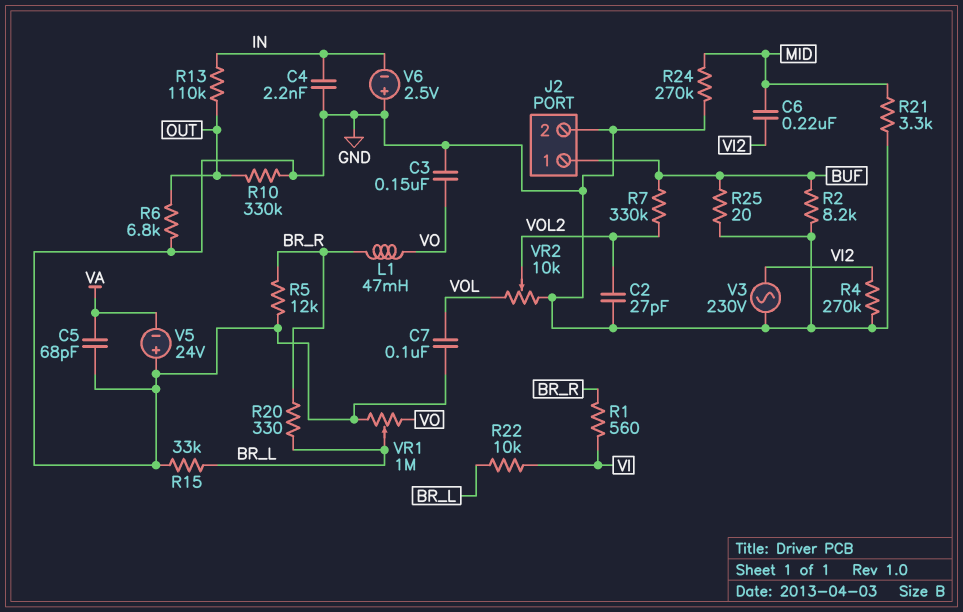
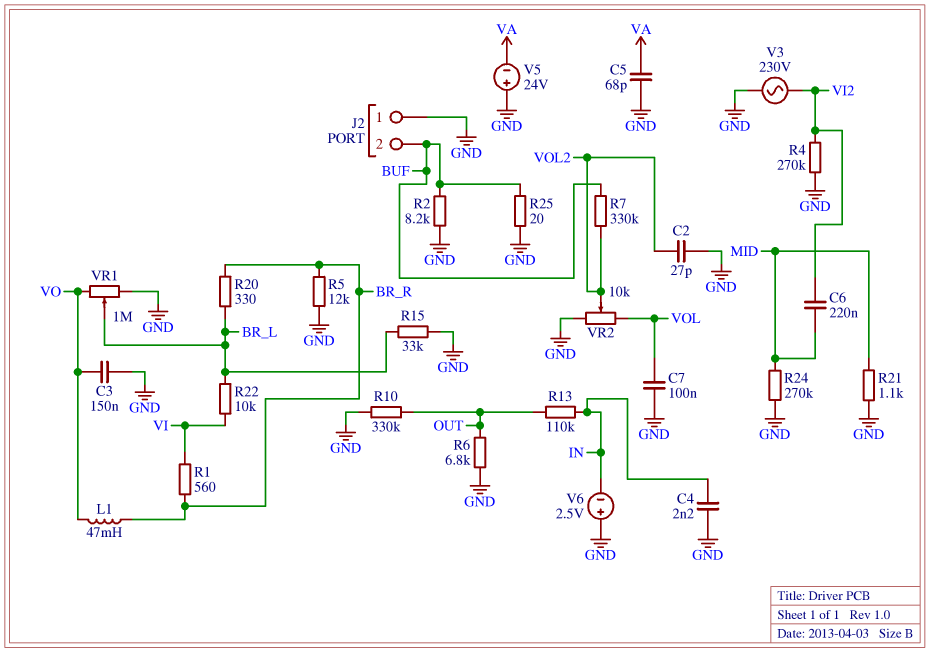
J2 pin 1: BUF -> GND
J2 pin 2: GND -> BUF
R21: 3.3k (GND, MID) -> 1.1k (GND, MID)

